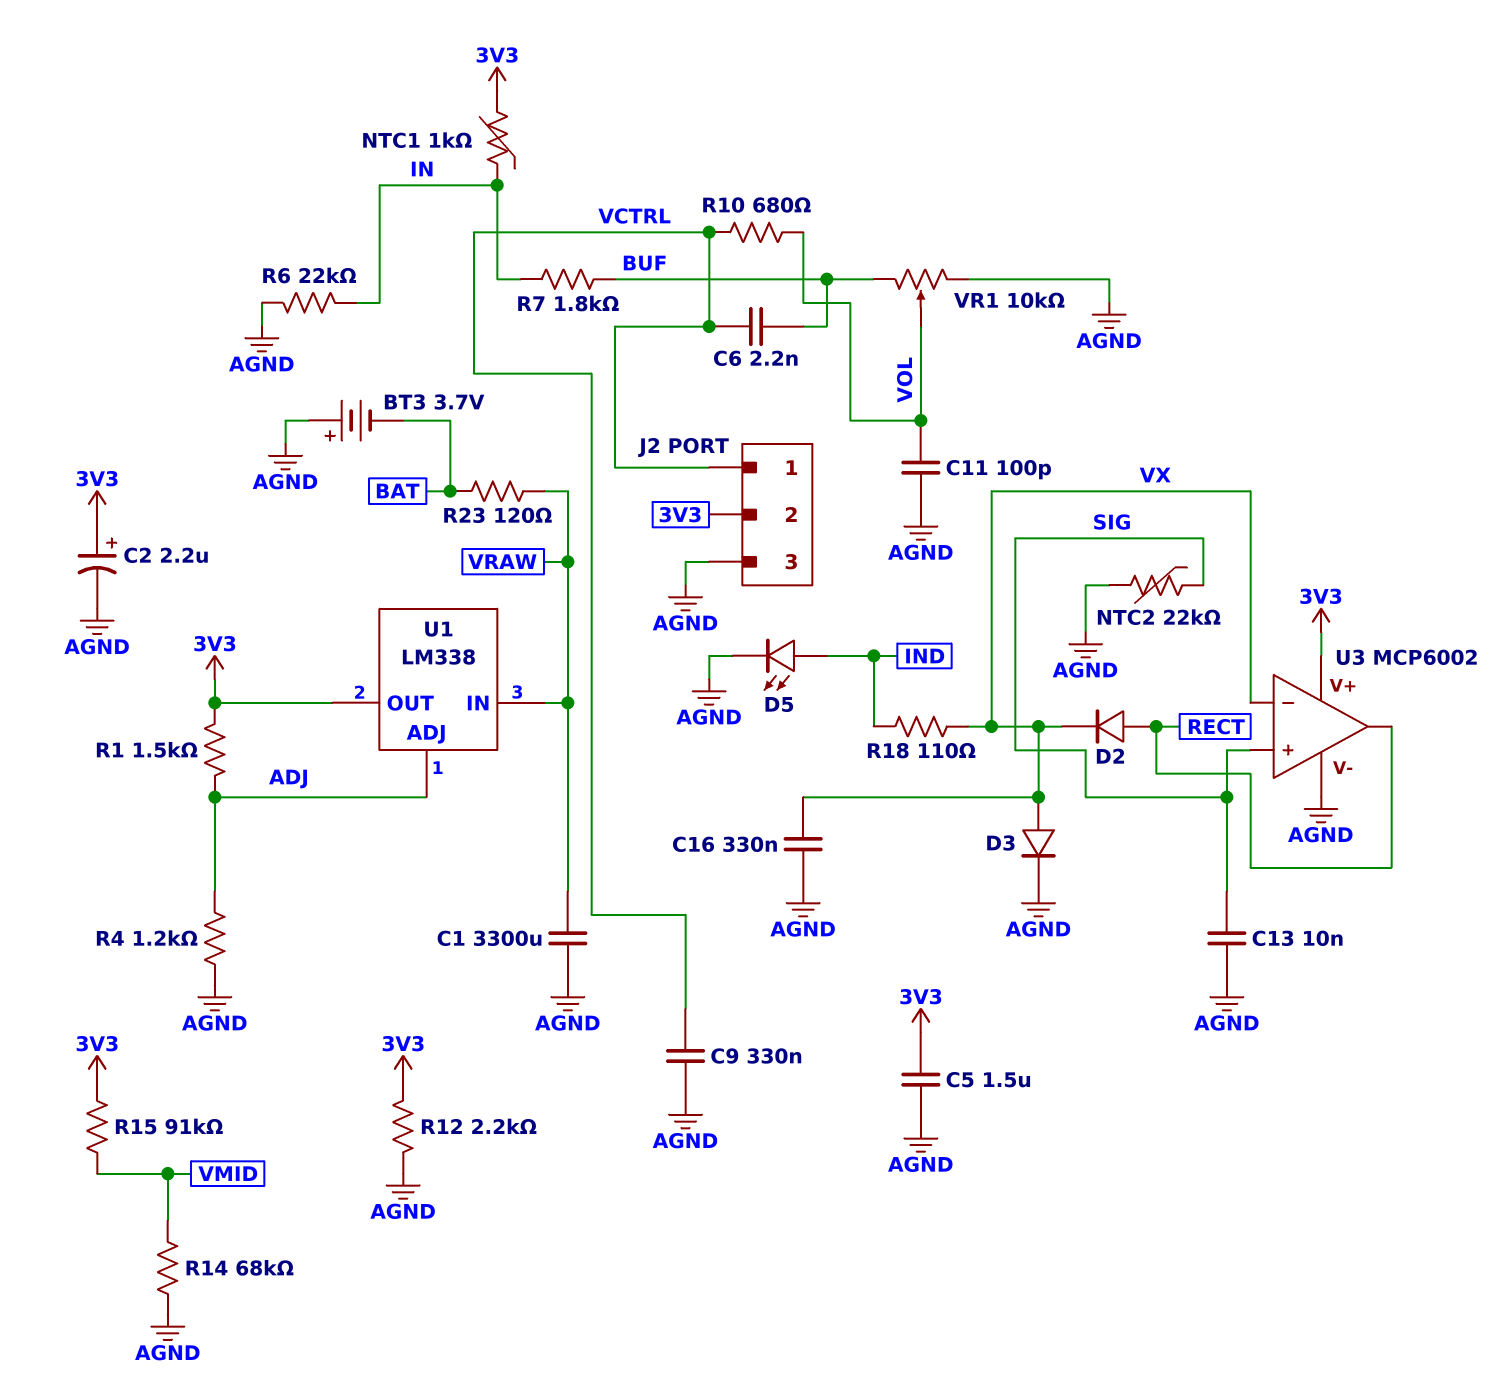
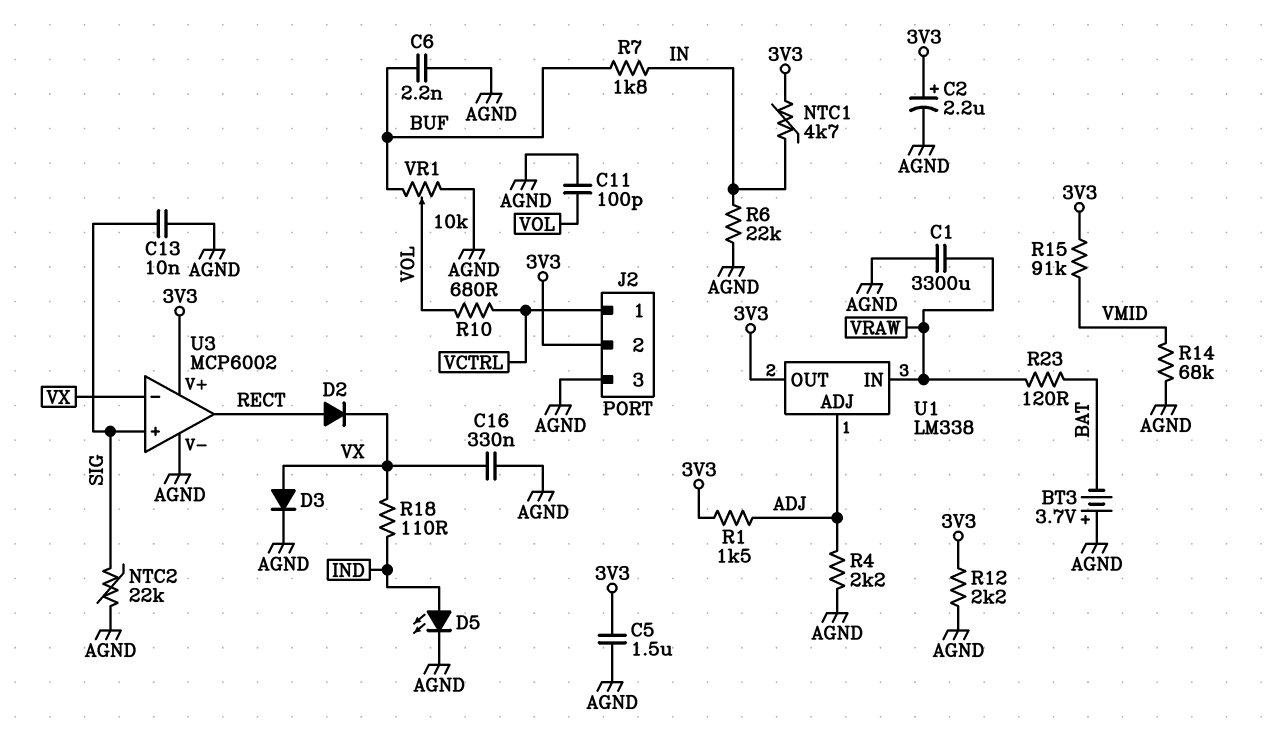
C6: 2.2nF (BUF, VCTRL) -> 2.2nF (AGND, BUF)
C9: 330nF (AGND, VCTRL) -> none
NTC1: 1k (3V3, IN) -> 4.7k (3V3, IN)
R4: 1.2k (ADJ, AGND) -> 2.2k (ADJ, AGND)

